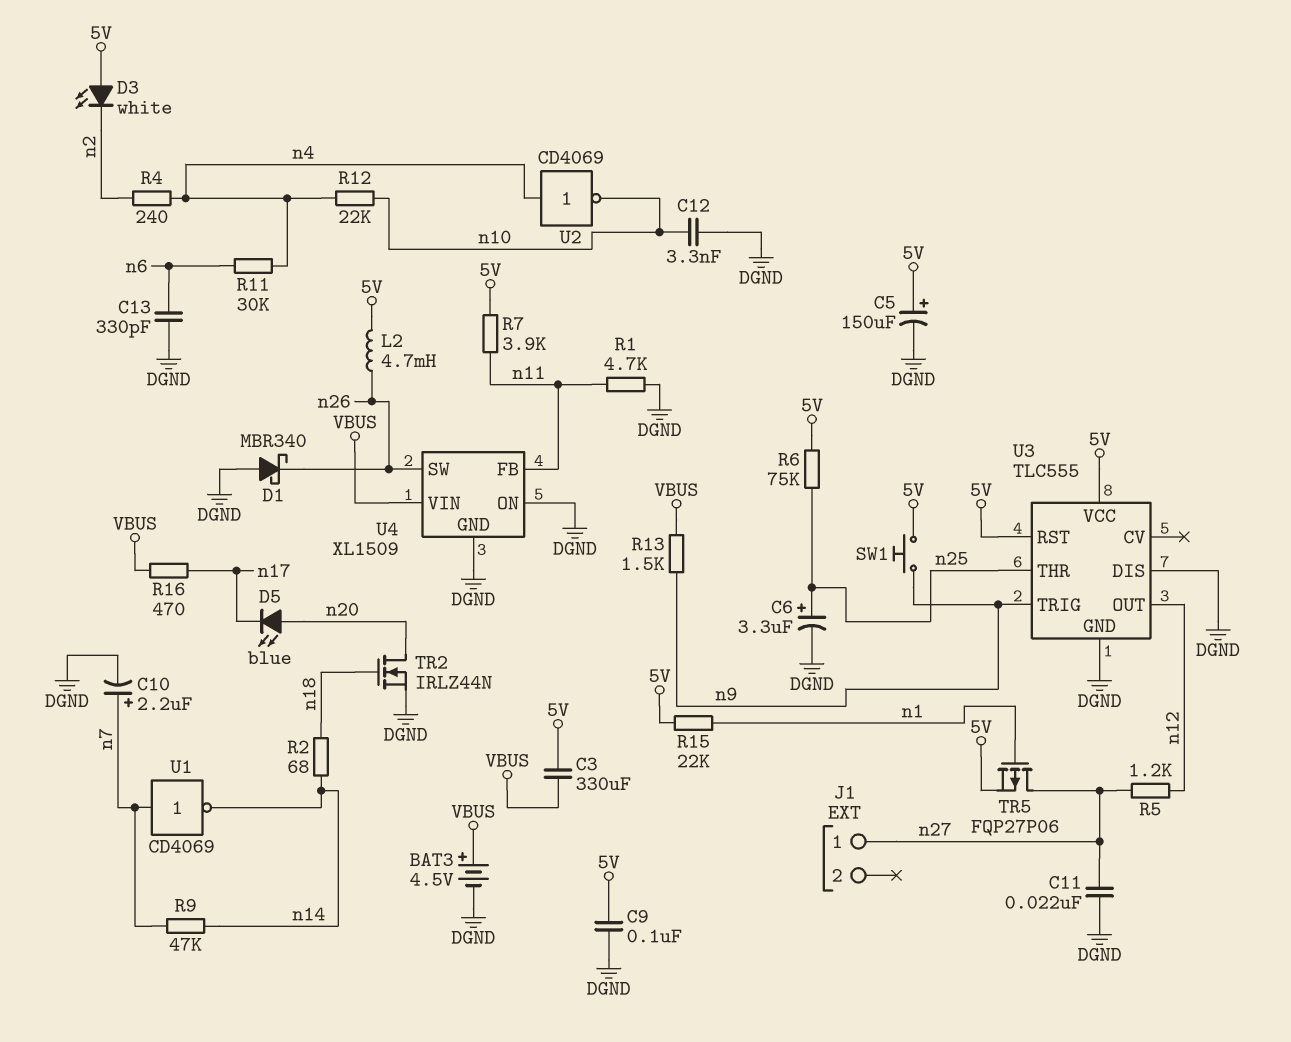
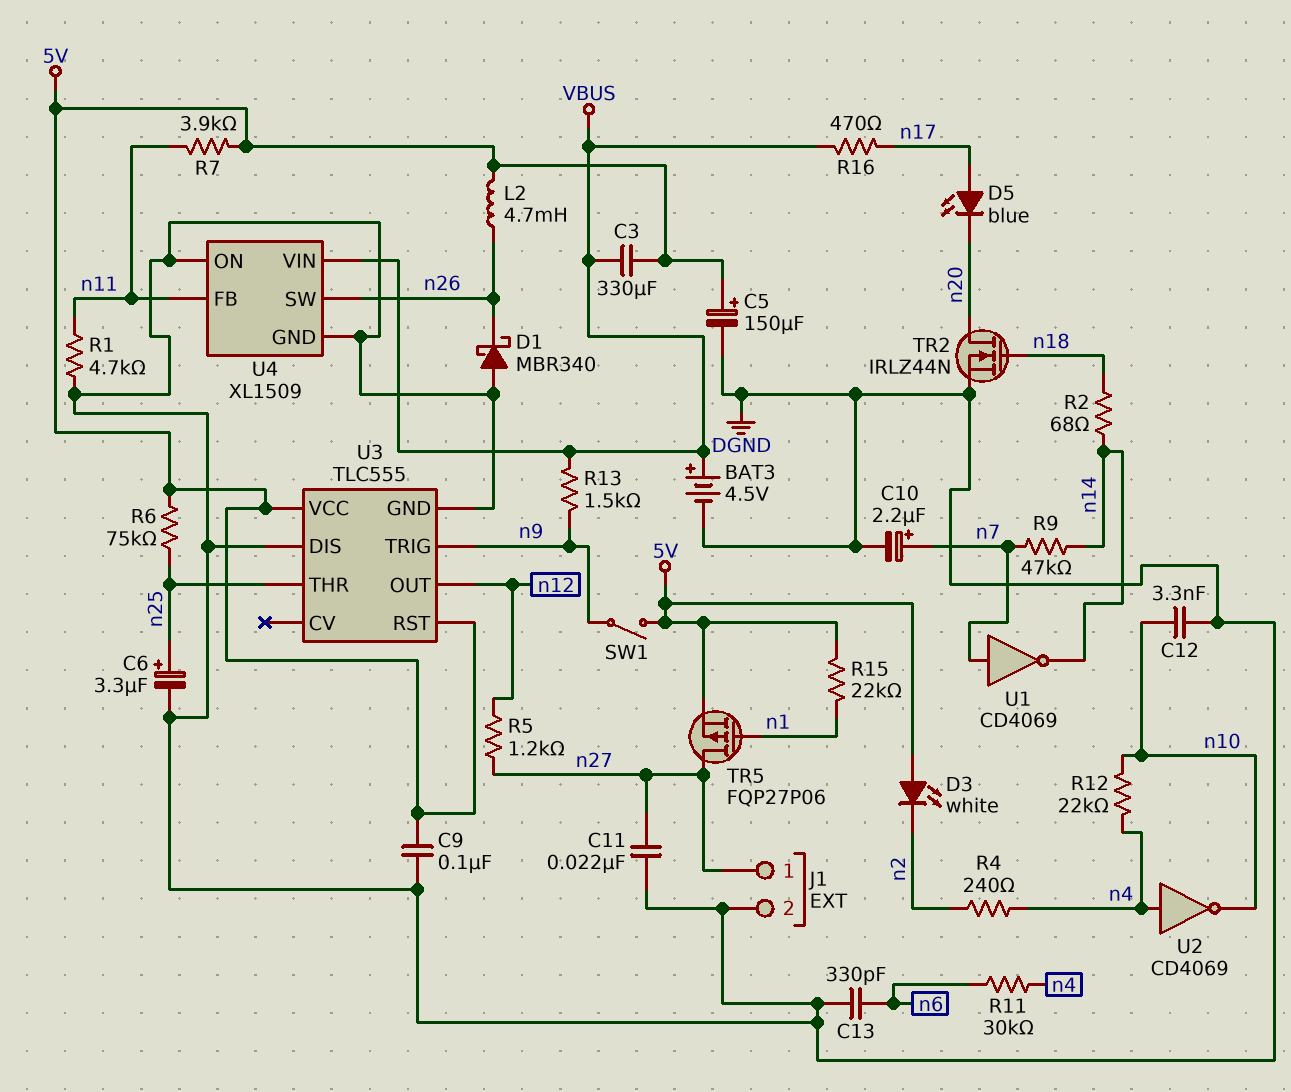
D5: LED blue (A n20, K n17) -> LED blue (A n17, K n20)
J1 pin 2: none -> DGND
SW1: button (5V, n9) -> switch (5V, n9)

